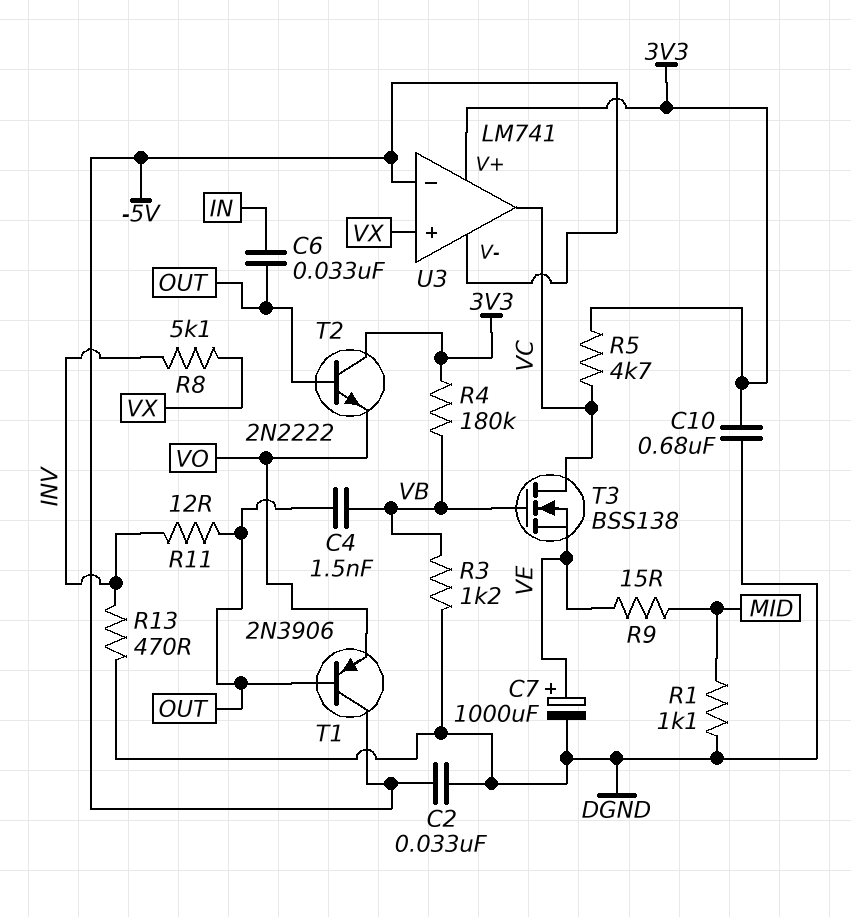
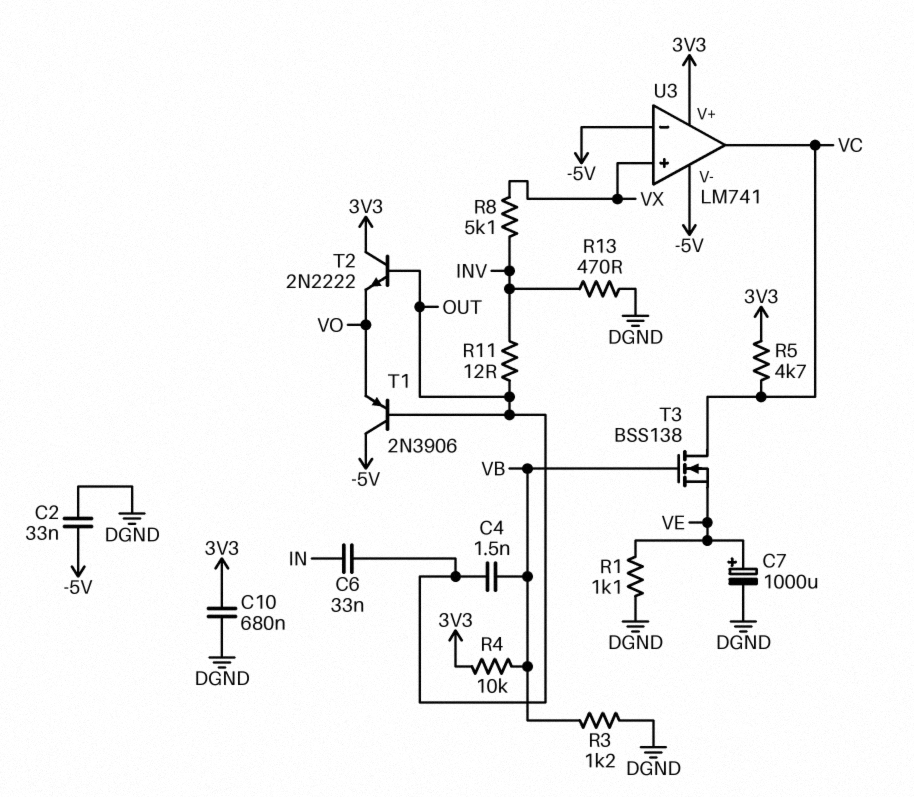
R1: 1.1k (DGND, MID) -> 1.1k (DGND, VE)
R4: 180k (3V3, VB) -> 10k (3V3, VB)
R9: 15 (MID, VE) -> none

